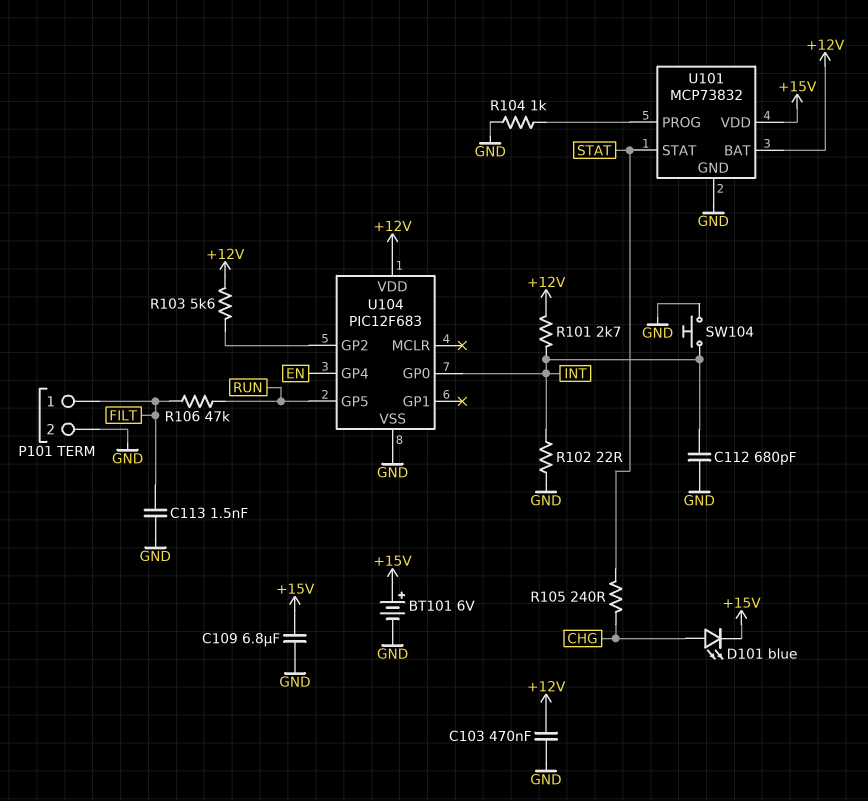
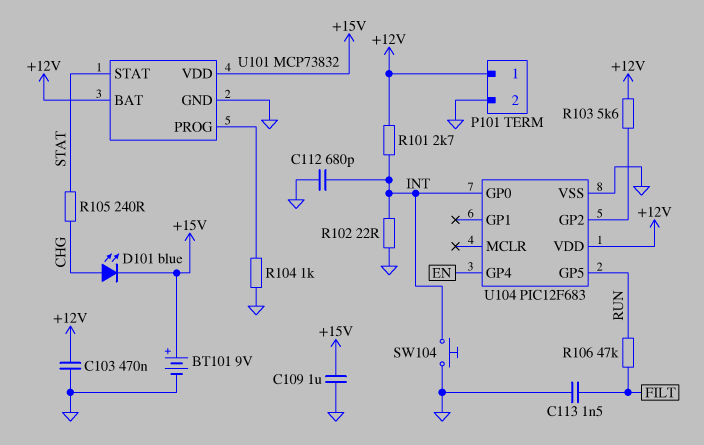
BT101: 6V (plus +15V, minus GND) -> 9V (plus +15V, minus GND)
C109: 6.8uF (+15V, GND) -> 1uF (+15V, GND)
P101 pin 1: FILT -> +12V

